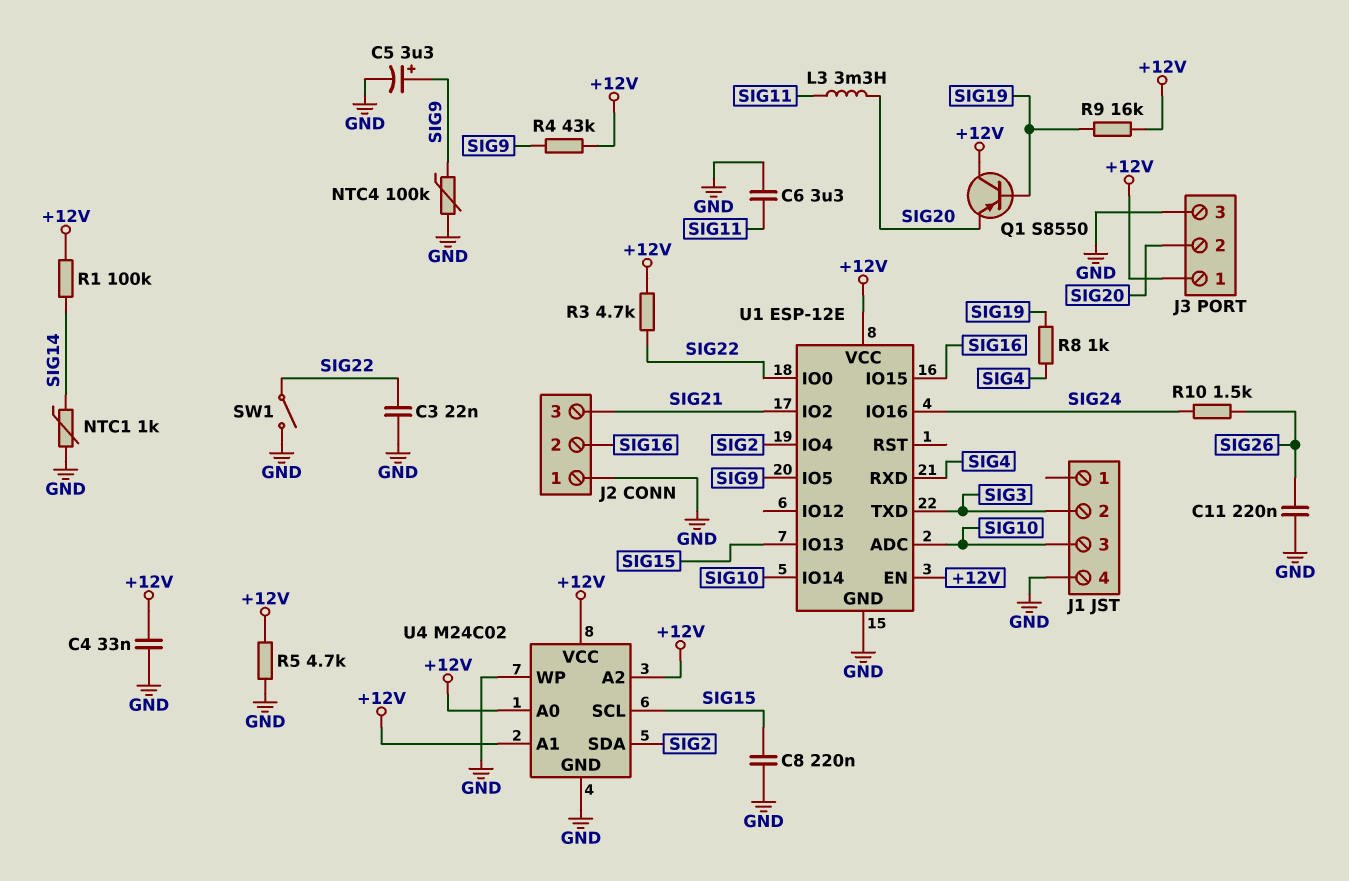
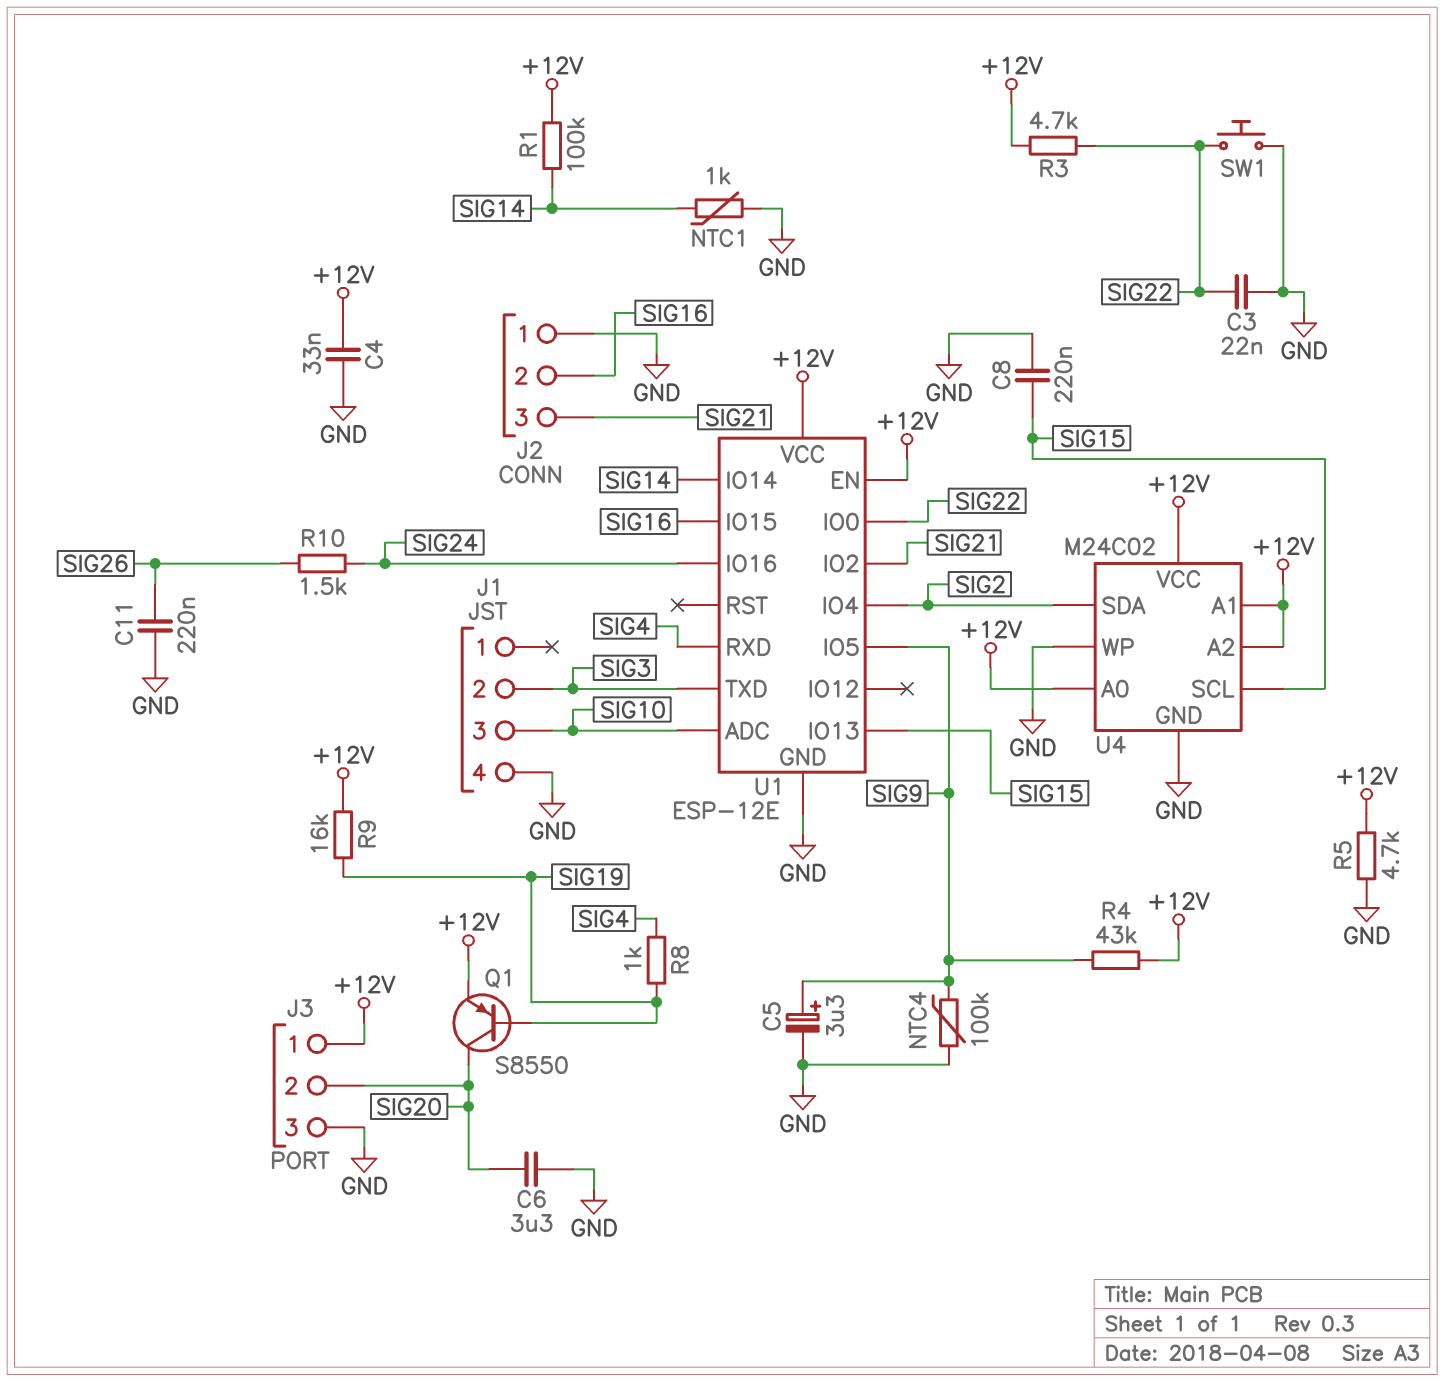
C6: 3.3uF (GND, SIG11) -> 3.3uF (GND, SIG20)
L3: 3.3mH (SIG11, SIG20) -> none
Q1: PNP S8550 (B SIG19, C +12V, E SIG20) -> PNP S8550 (B SIG19, C SIG20, E +12V)
SW1: switch (GND, SIG22) -> button (GND, SIG22)
U1 pin IO14: SIG10 -> SIG14

